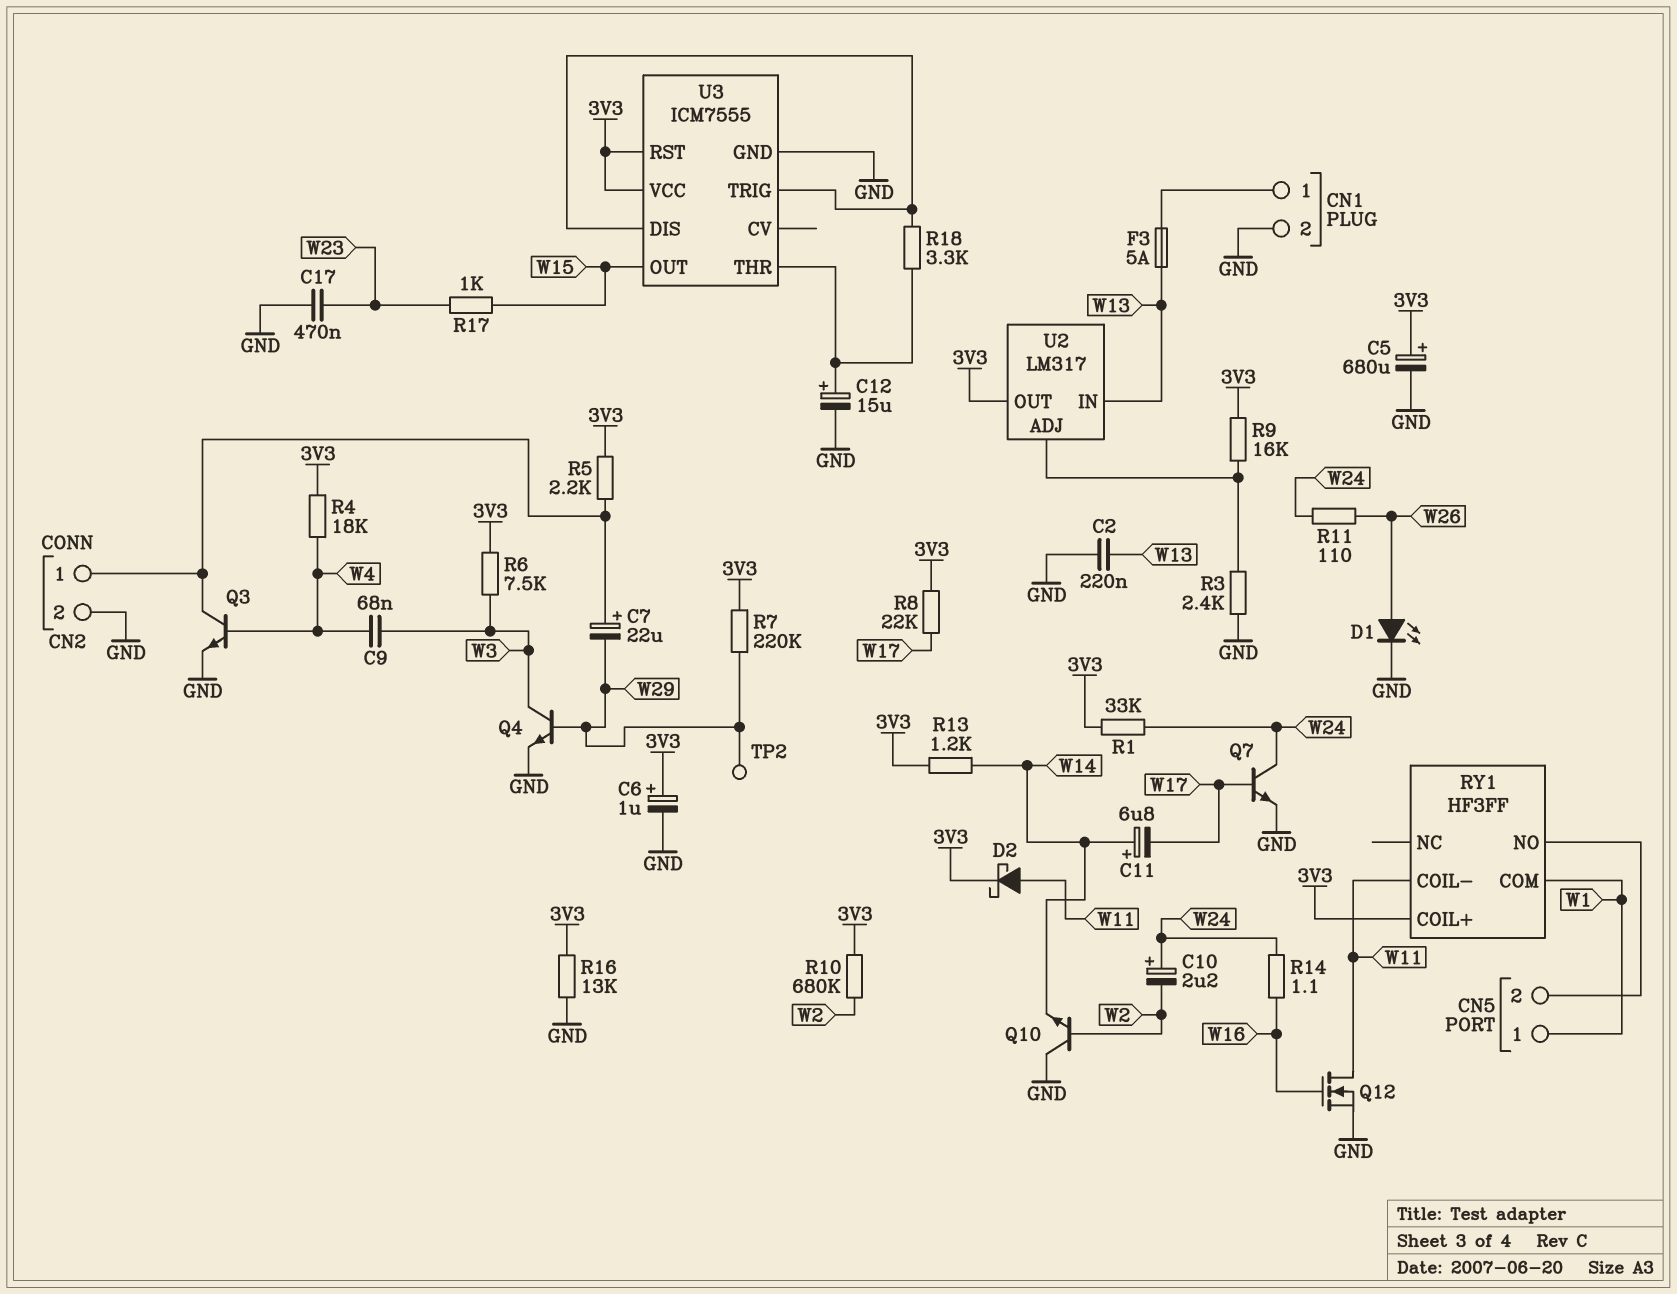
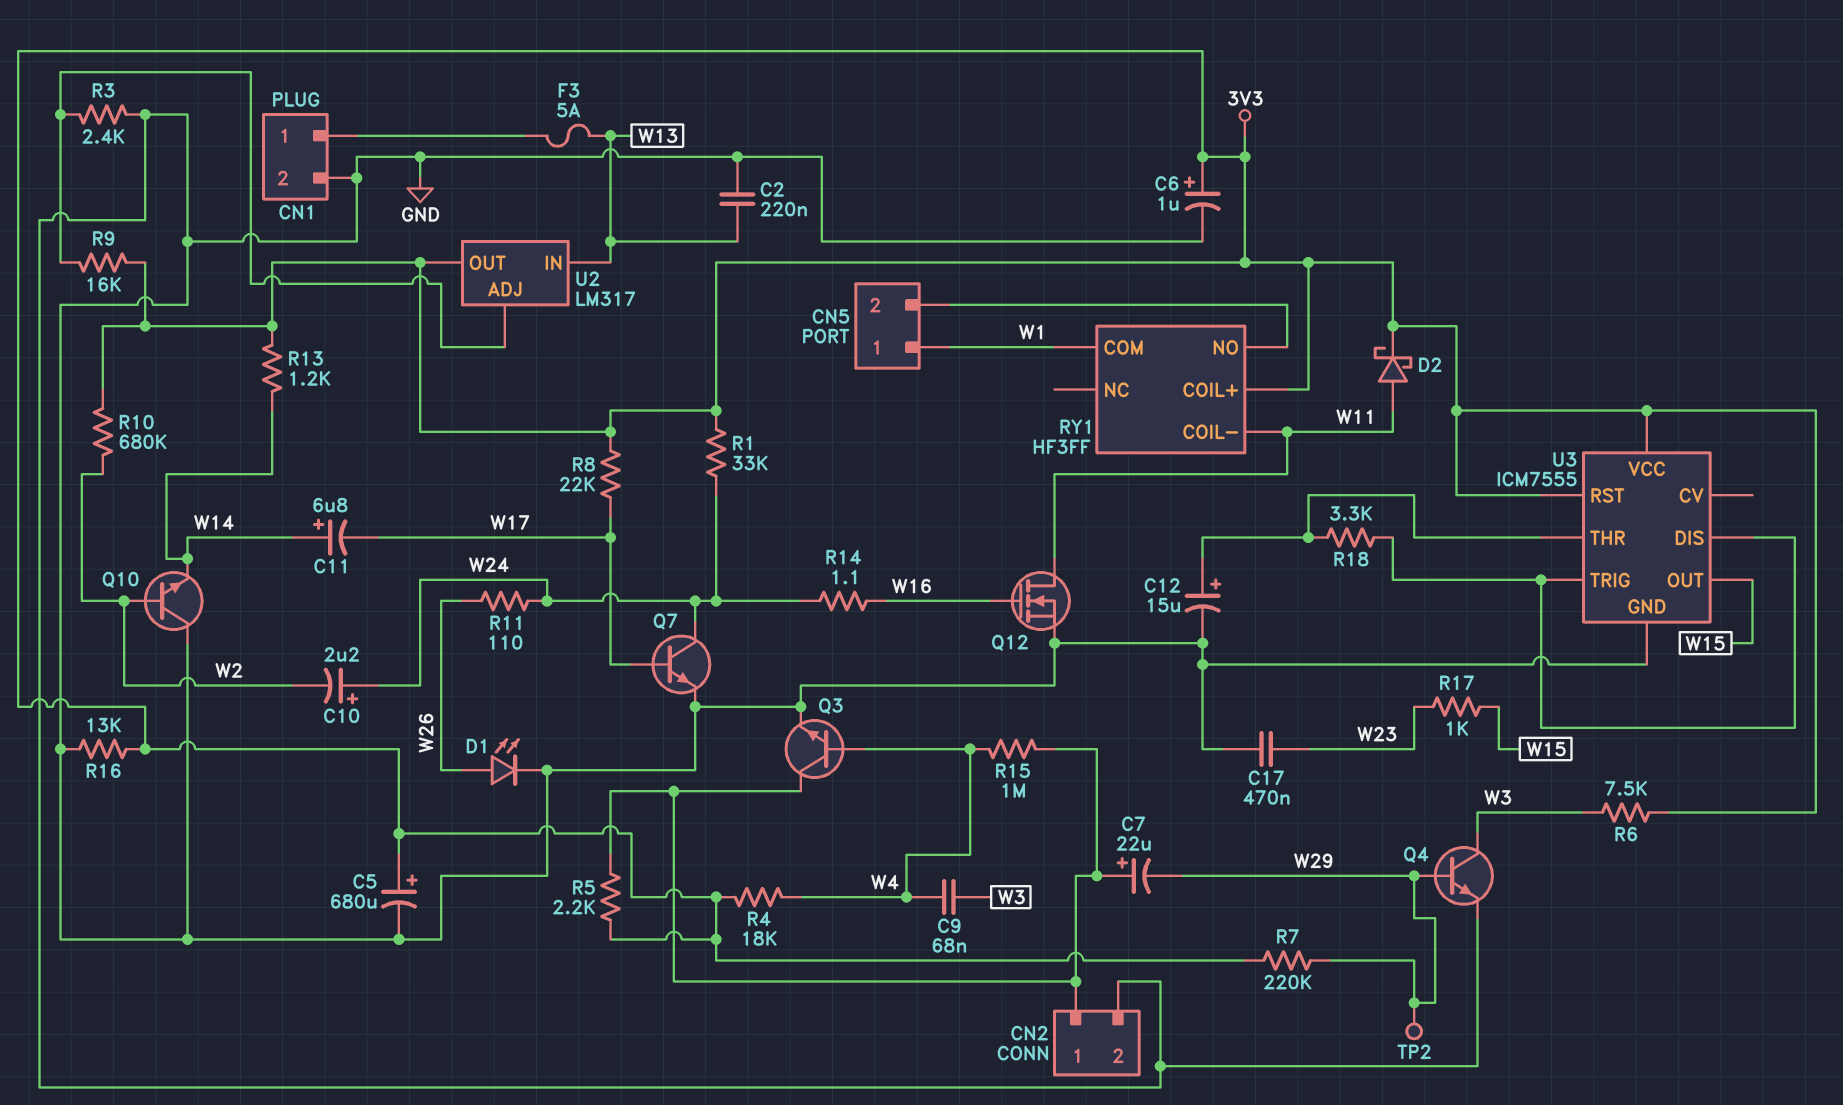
R15: none -> 1M (CN2/1, W4)

